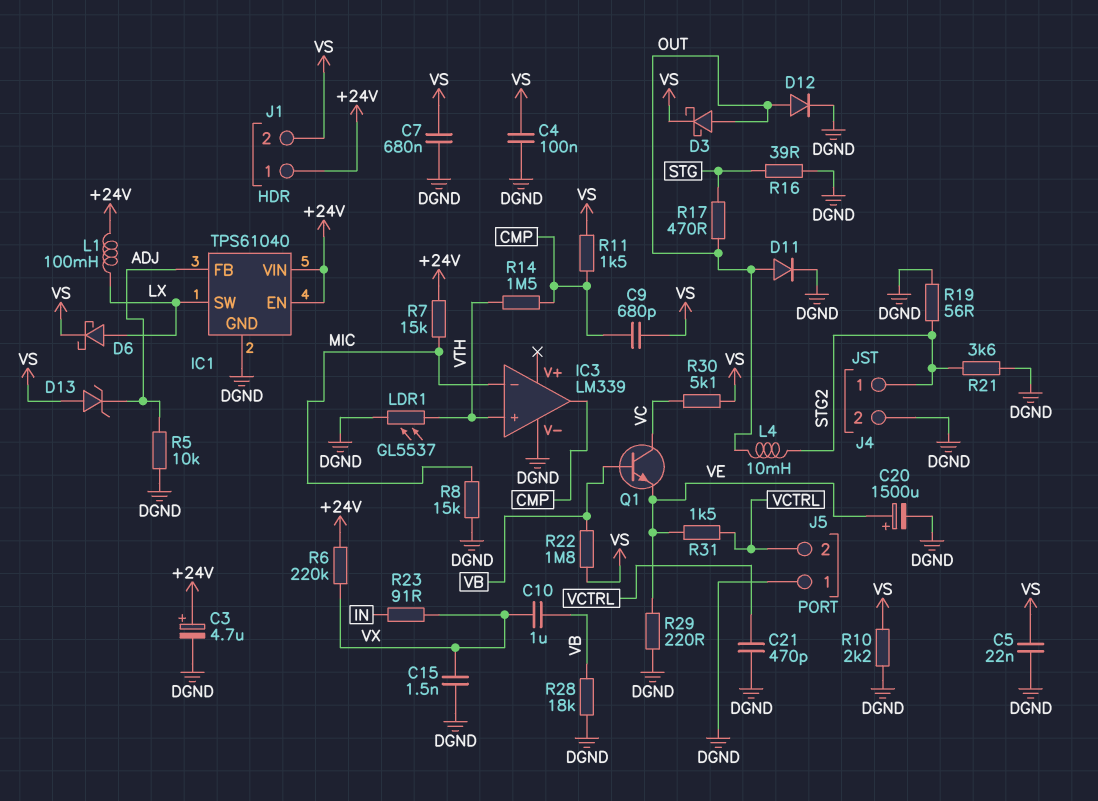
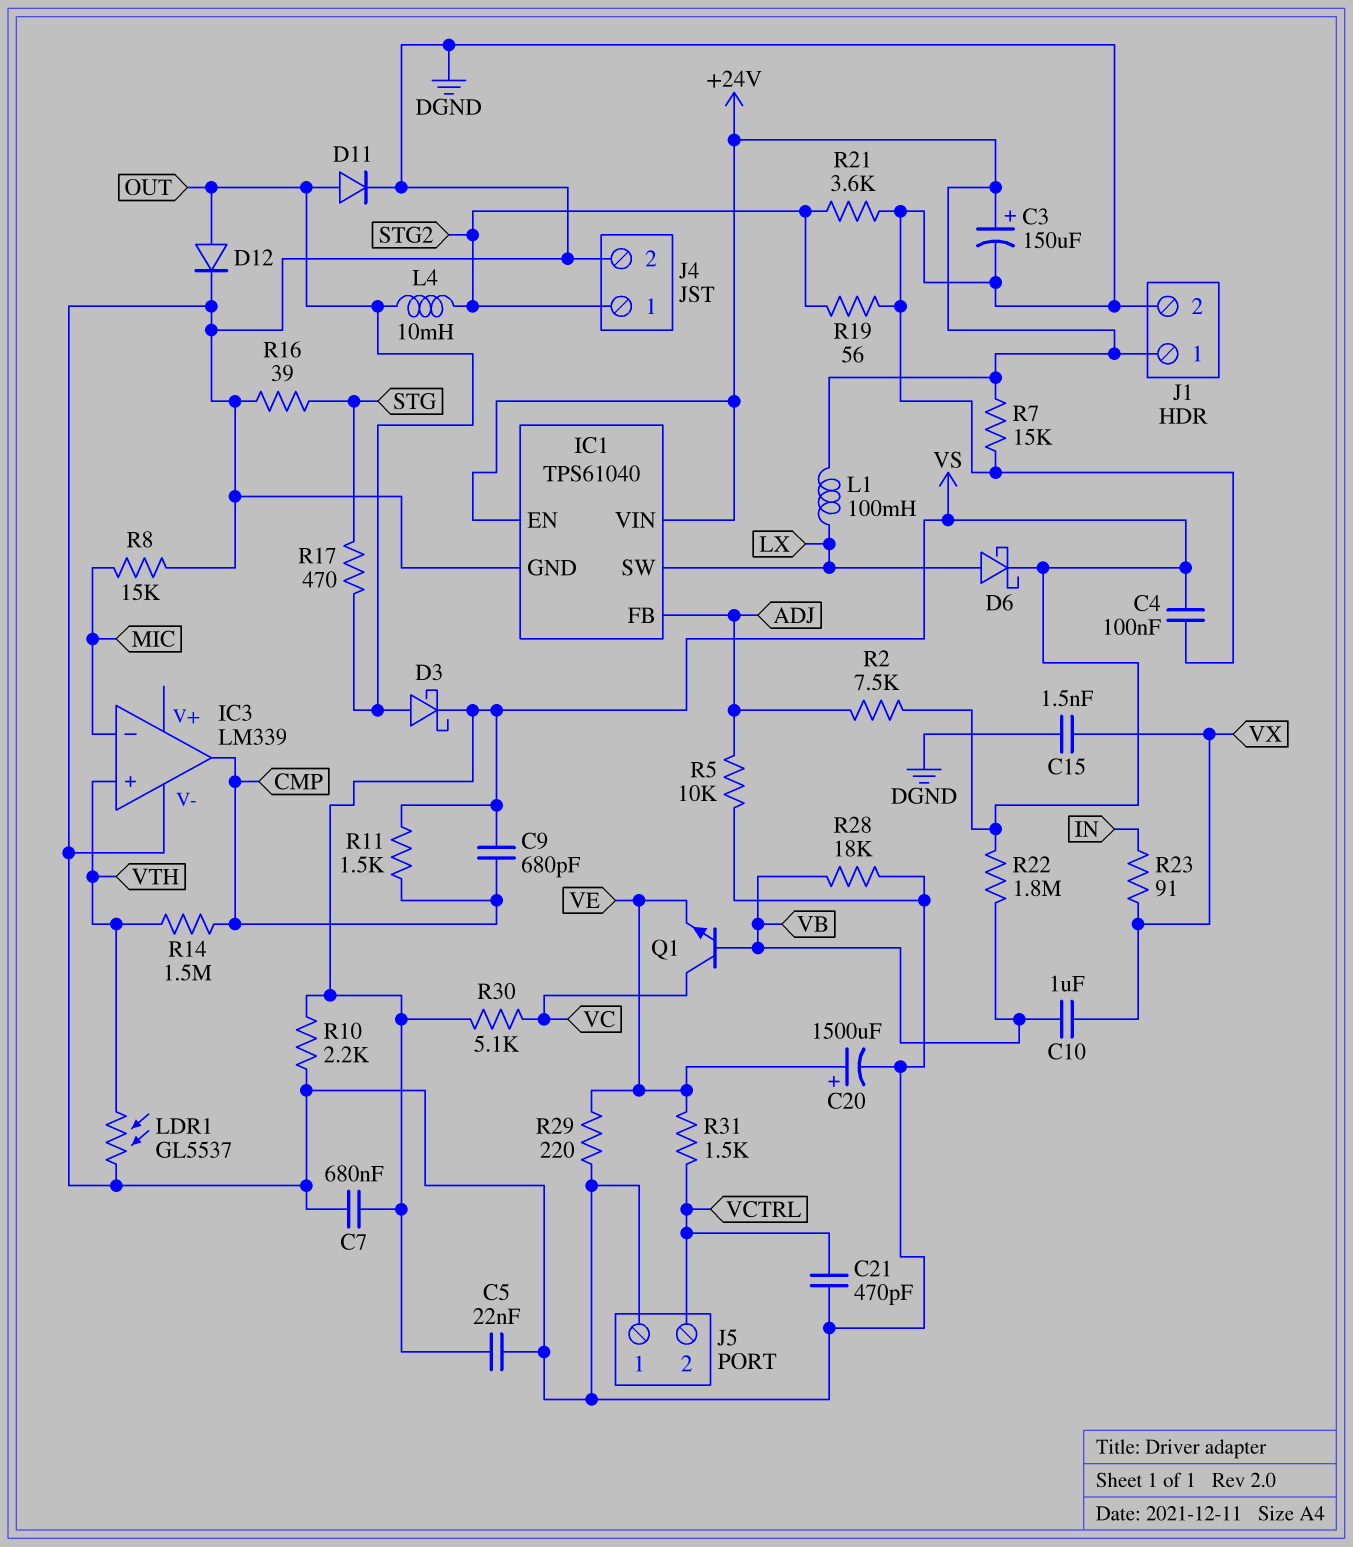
C3: 4.7uF (plus +24V, minus DGND) -> 150uF (plus +24V, minus DGND)
D13: zener (A VS, K ADJ) -> none
J1 pin 2: VS -> DGND
R2: none -> 7.5k (ADJ, VS)
R6: 220k (+24V, VX) -> none
R7: 15k (+24V, MIC) -> 15k (+24V, DGND)

